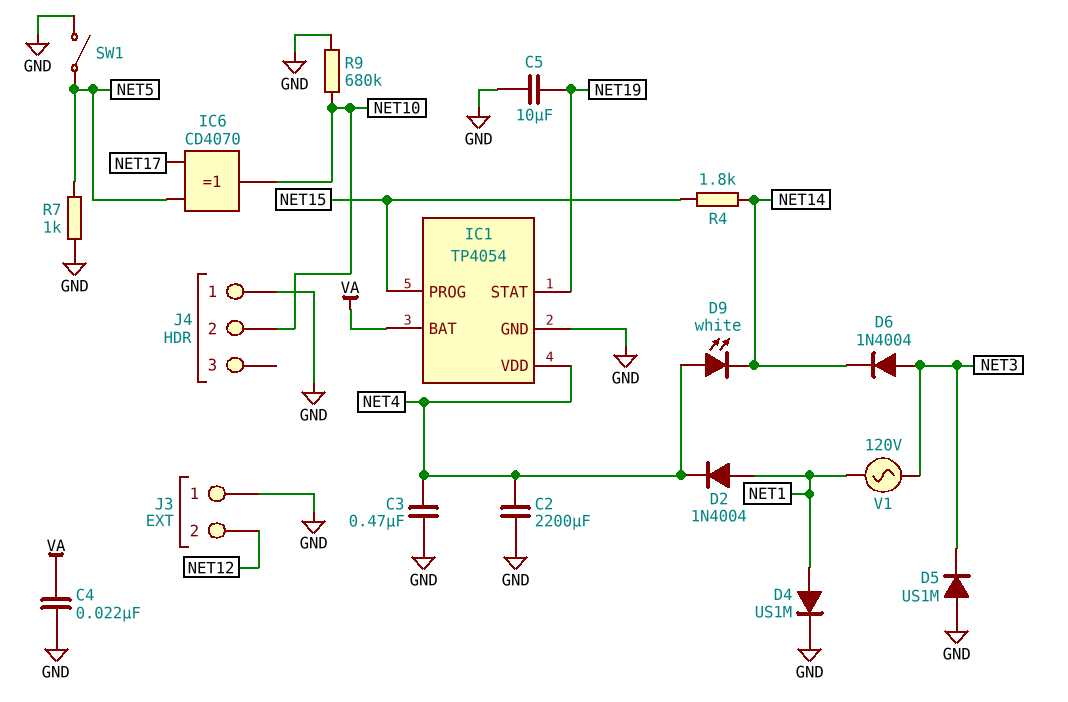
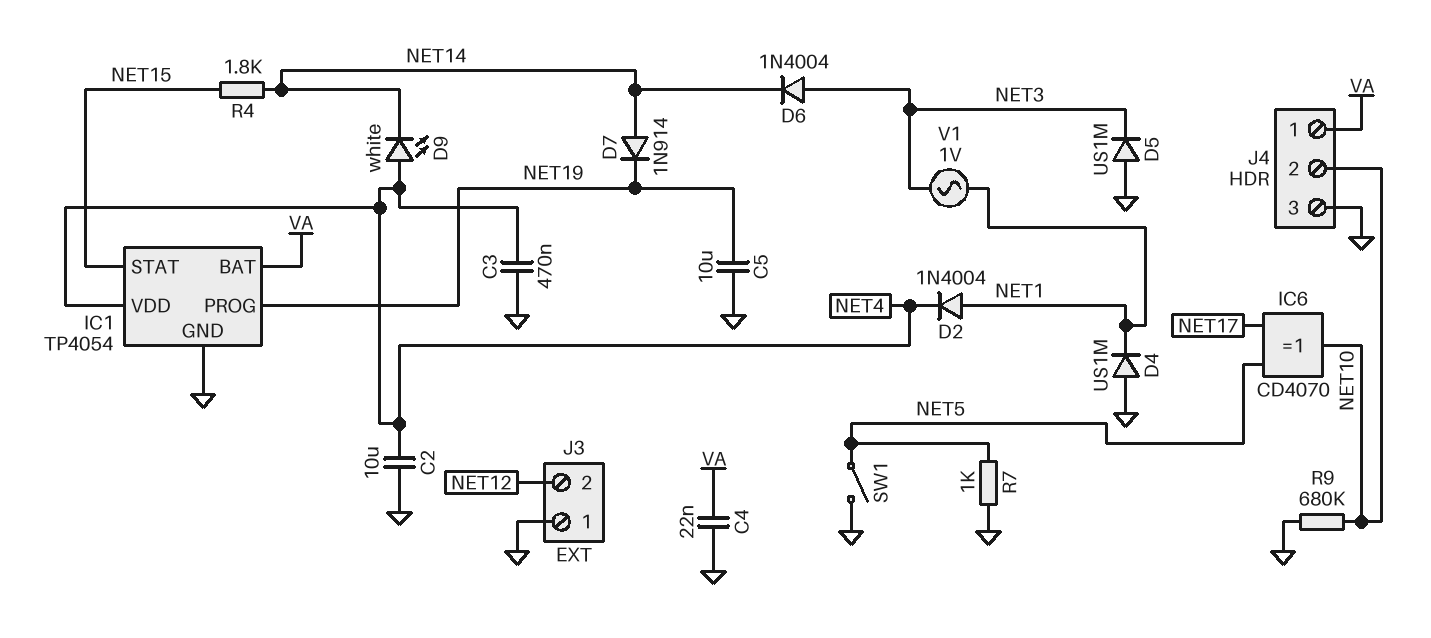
C2: 2200uF (GND, NET4) -> 10uF (GND, NET4)
D4: diode US1M (A NET1, K GND) -> diode US1M (A GND, K NET1)
D7: none -> diode 1N914 (A NET14, K NET19)
IC1 pin PROG: NET15 -> NET19
IC1 pin STAT: NET19 -> NET15
J4 pin 1: GND -> VA
J4 pin 3: none -> GND
V1: AC 120V (NET1, NET3) -> AC 1V (NET1, NET3)

